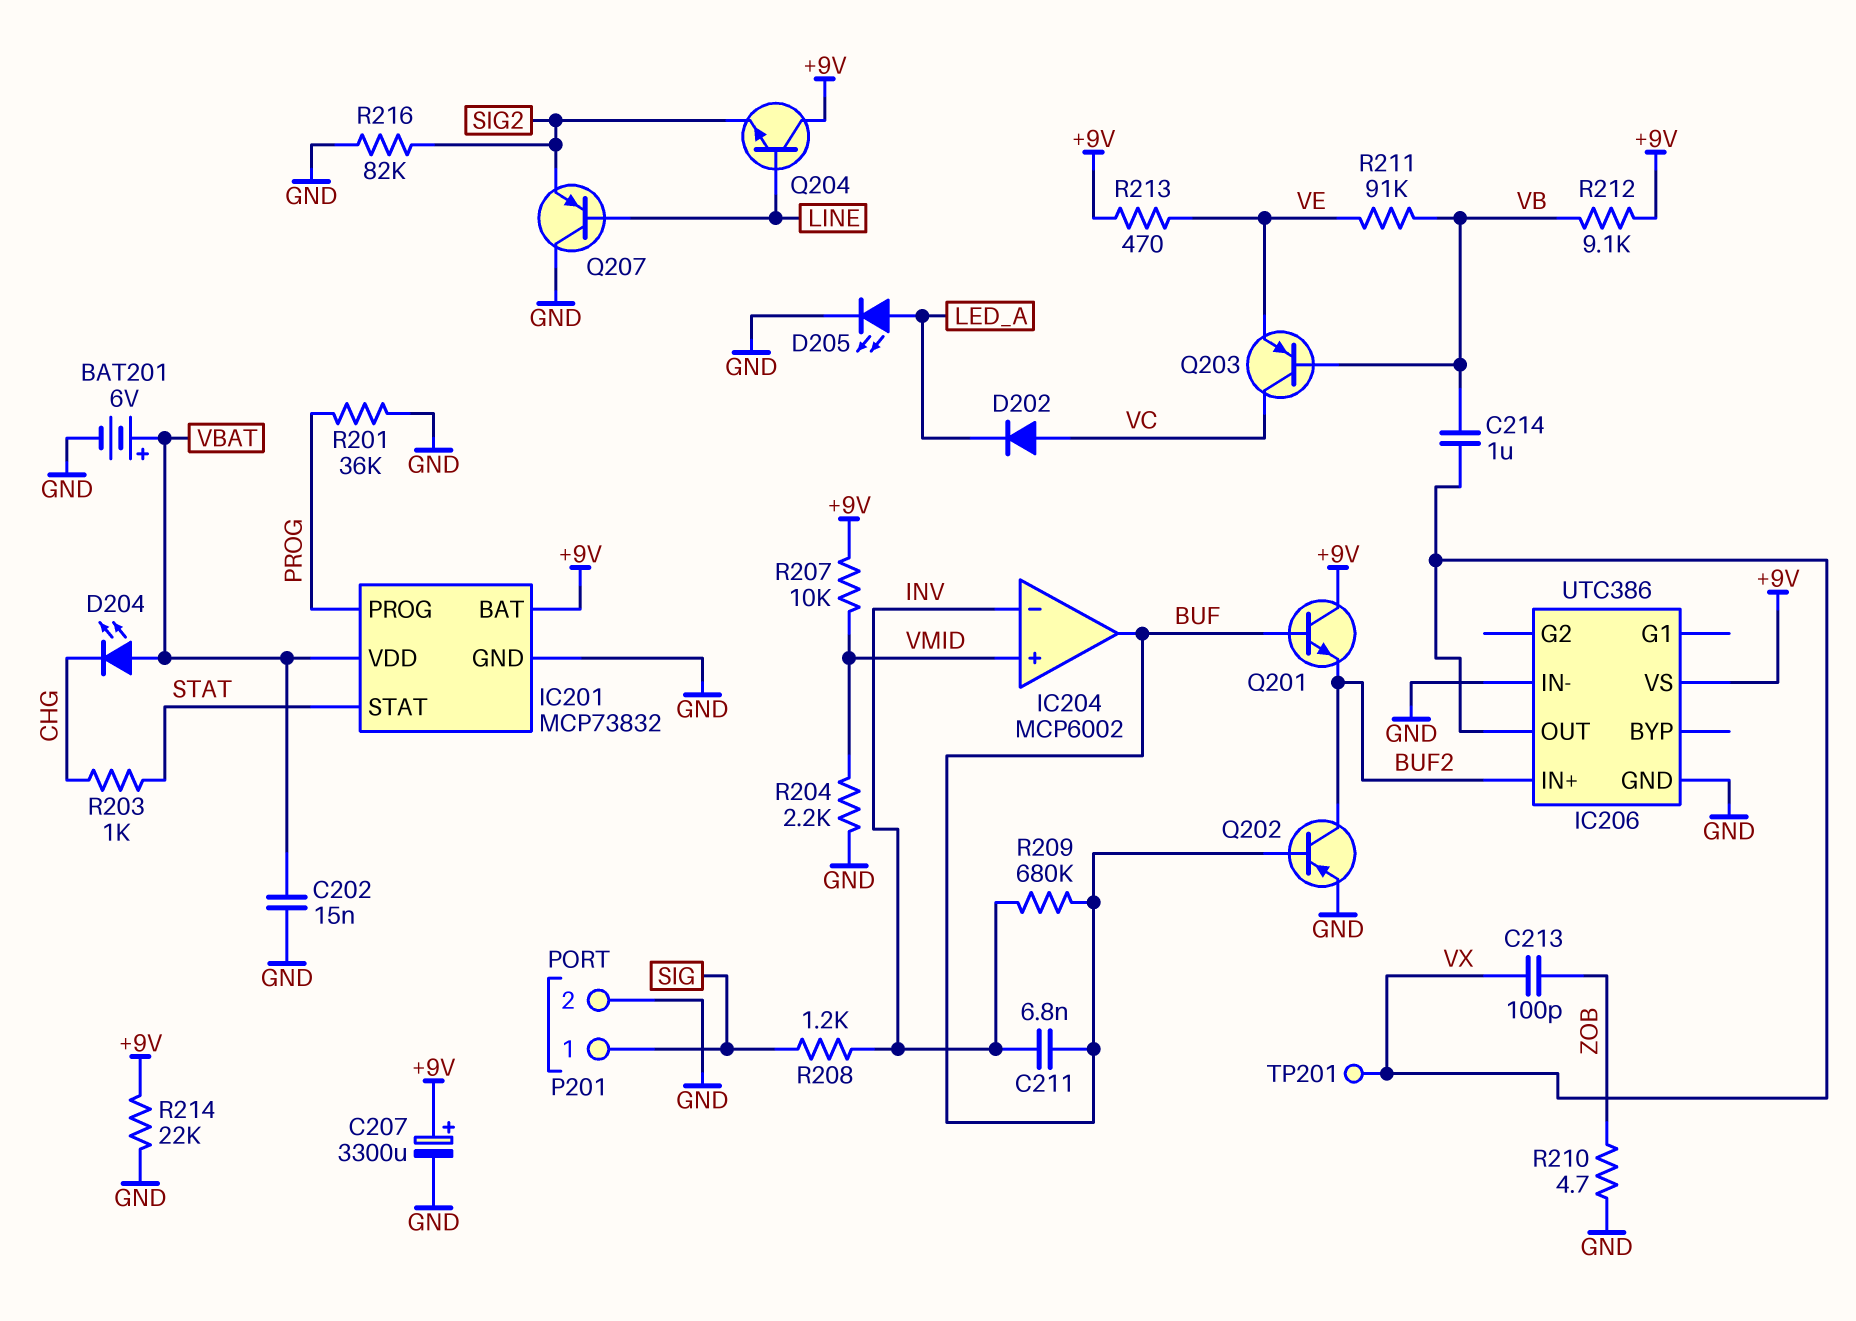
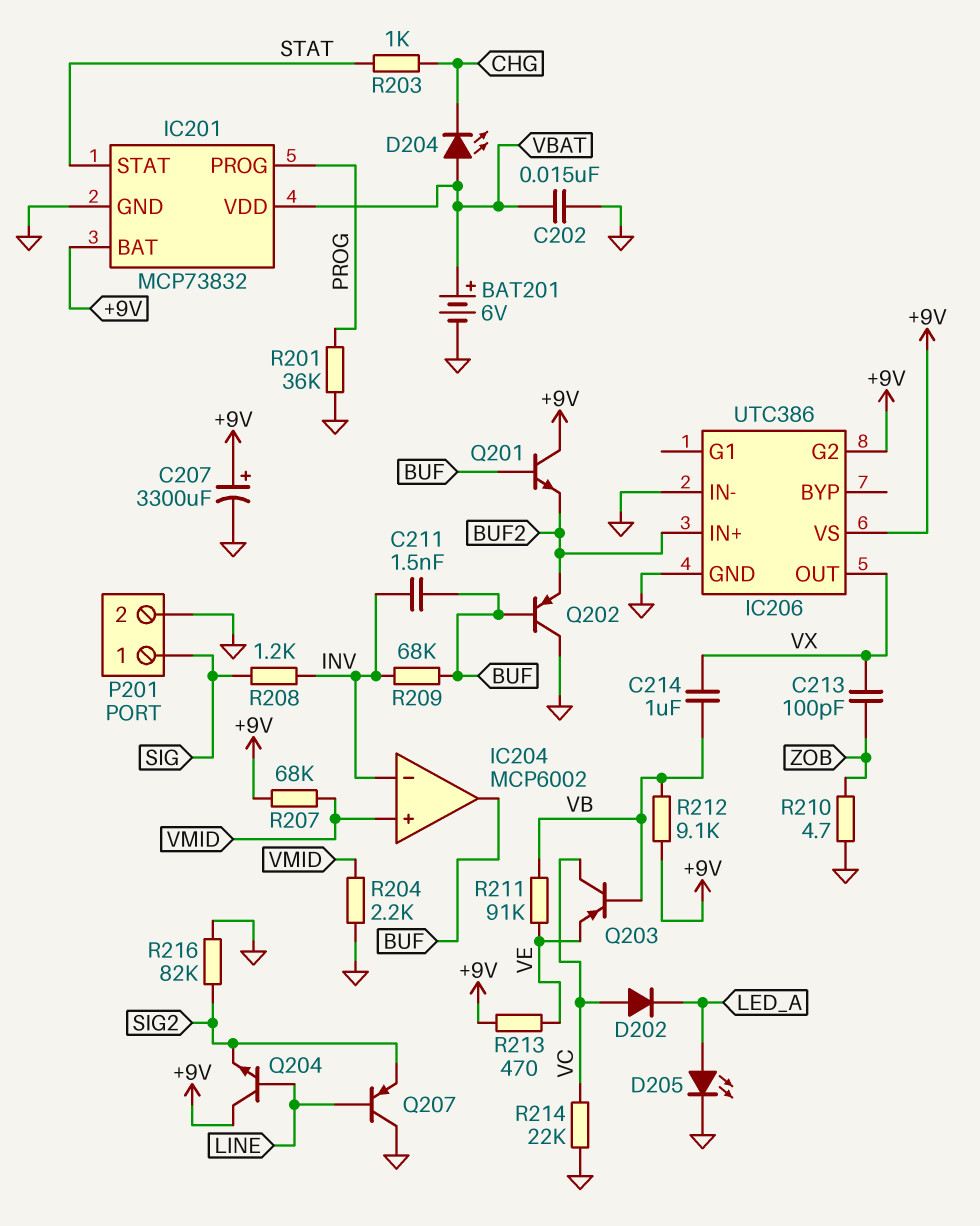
C211: 6.8nF (BUF, INV) -> 1.5nF (BUF, INV)
IC206 pin G2: none -> +9V
Q202: PNP (B BUF, C BUF2, E GND) -> PNP (B BUF, C GND, E BUF2)
R207: 10k (+9V, VMID) -> 68k (+9V, VMID)
R209: 680k (BUF, INV) -> 68k (BUF, INV)
R214: 22k (+9V, GND) -> 22k (GND, VC)
TP201: test point (VX) -> none

